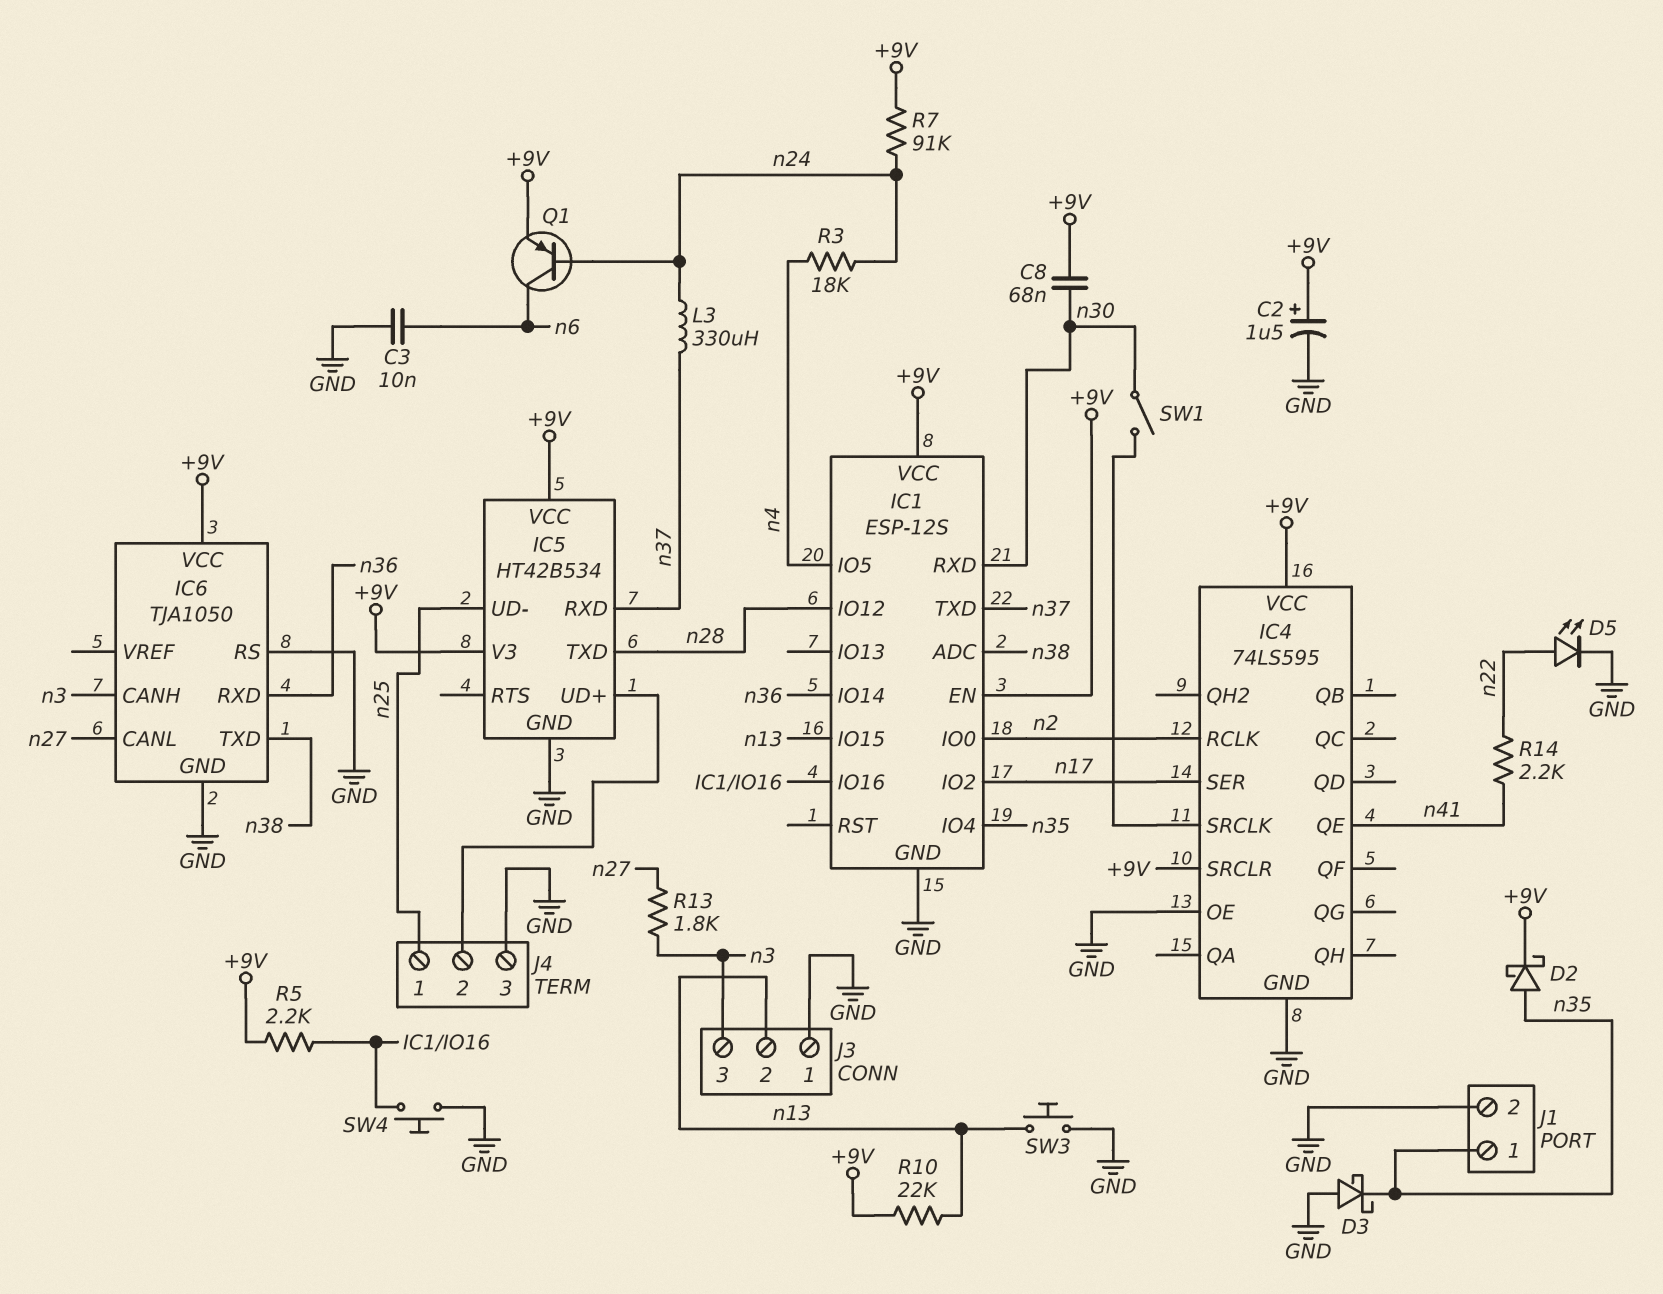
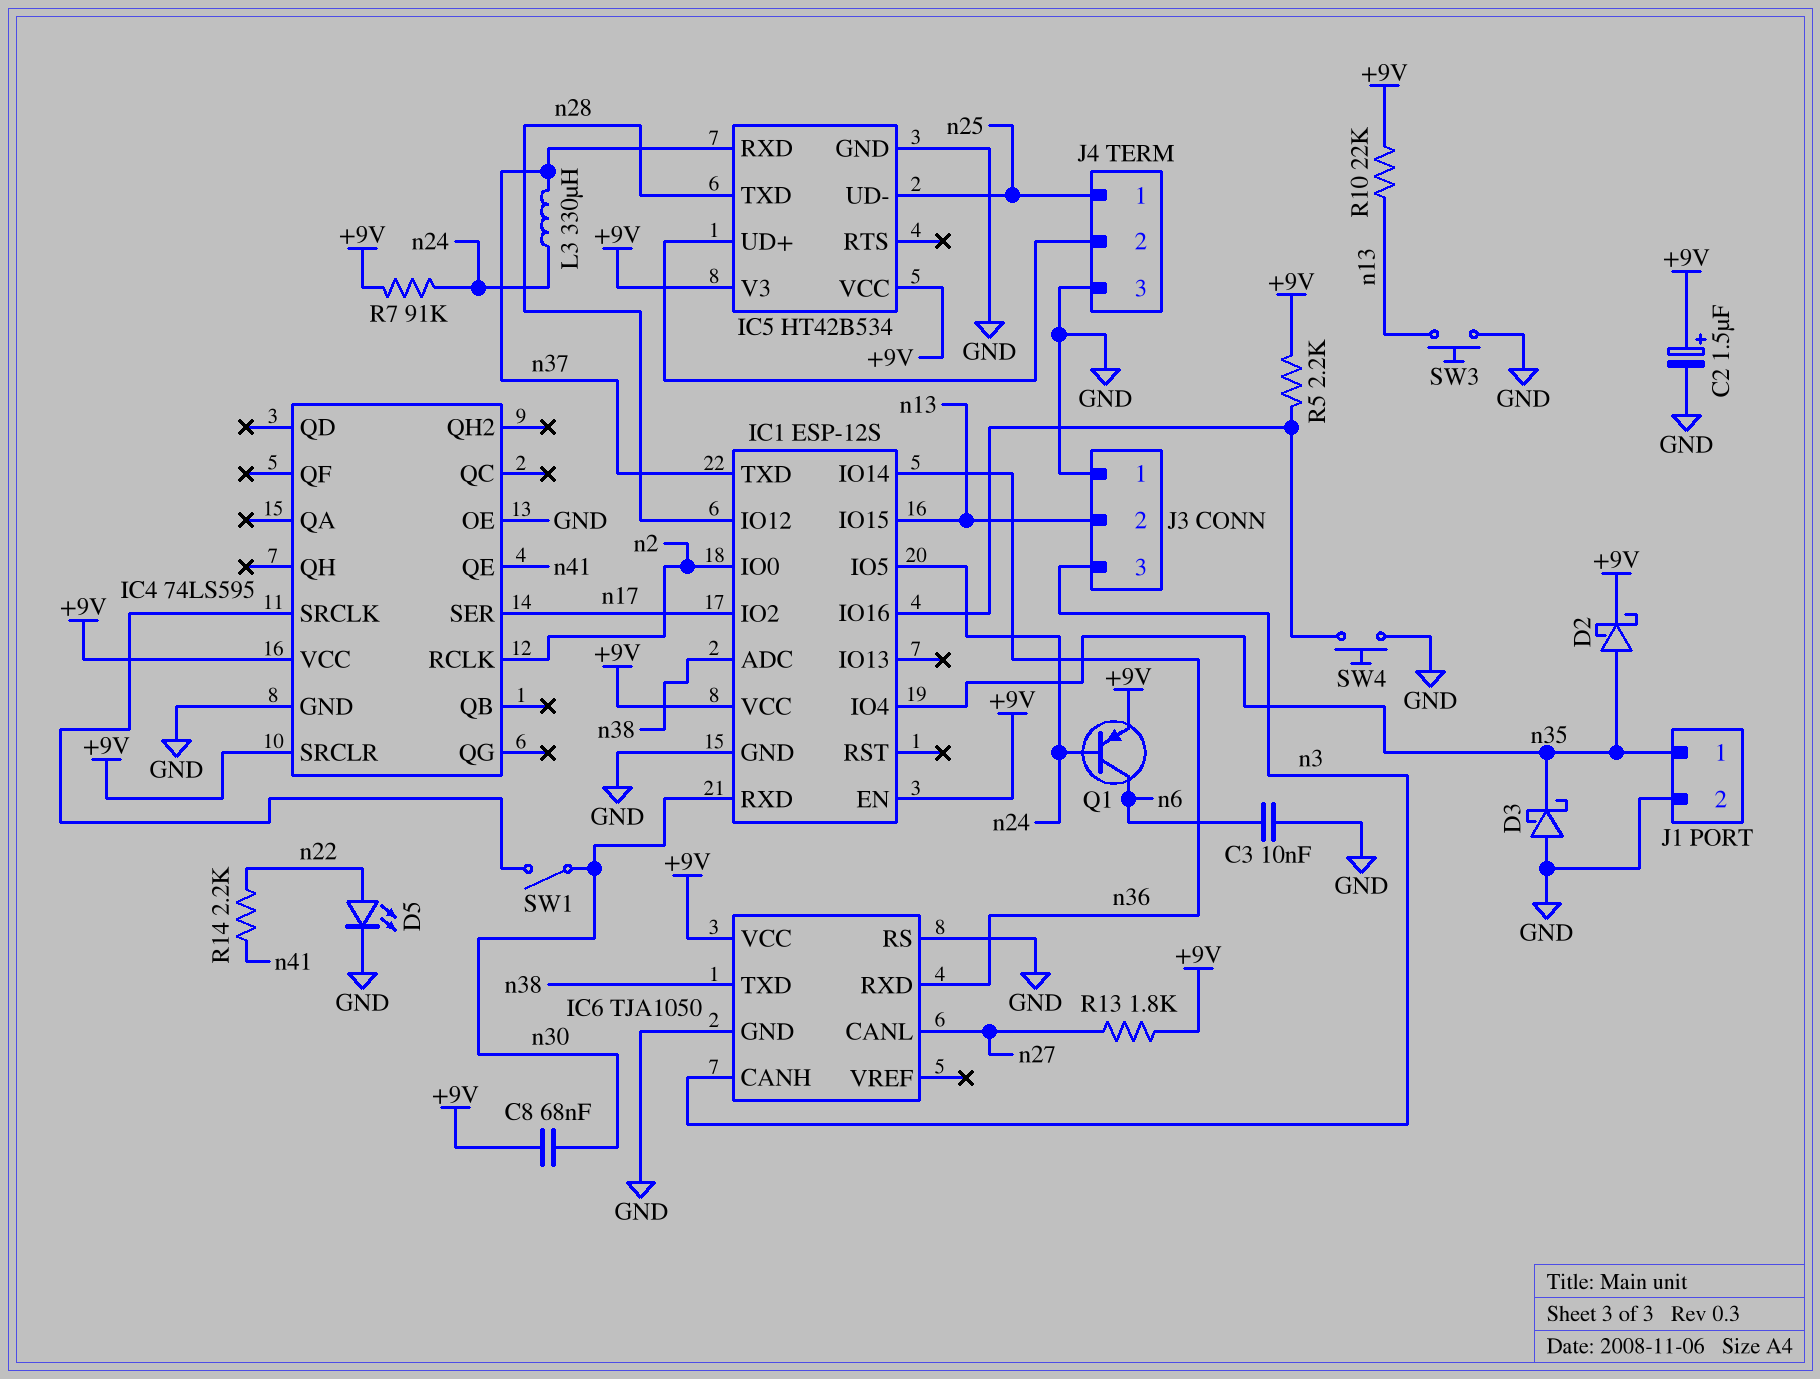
IC1 pin IO5: n4 -> n24
R3: 18k (n4, n24) -> none
R13: 1.8k (n3, n27) -> 1.8k (+9V, n27)

